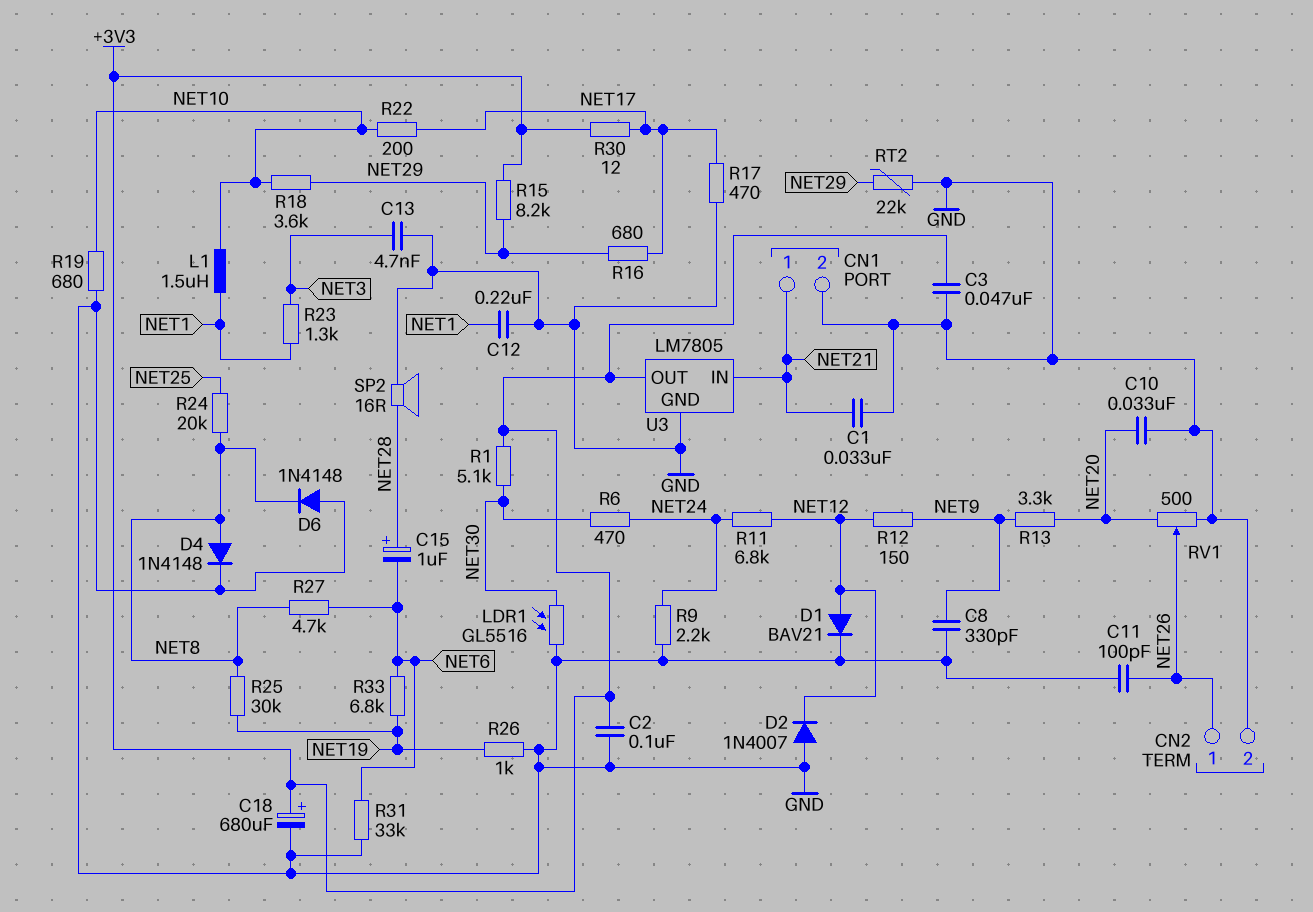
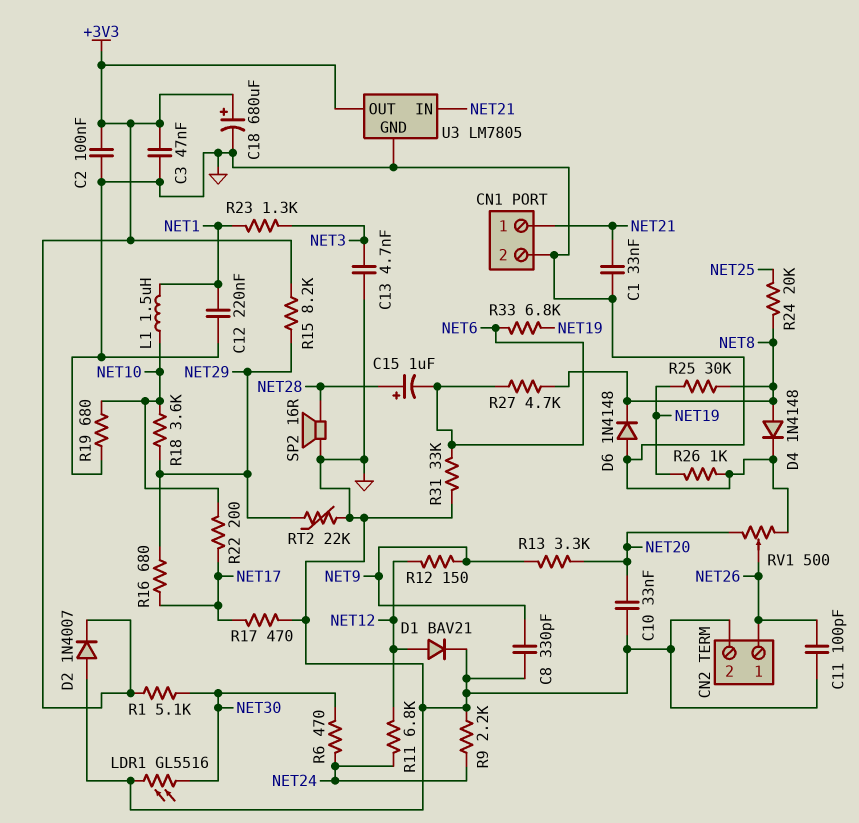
D2: diode 1N4007 (A GND, K NET12) -> diode 1N4007 (A GND, K +3V3)
R30: 12 (+3V3, NET17) -> none

